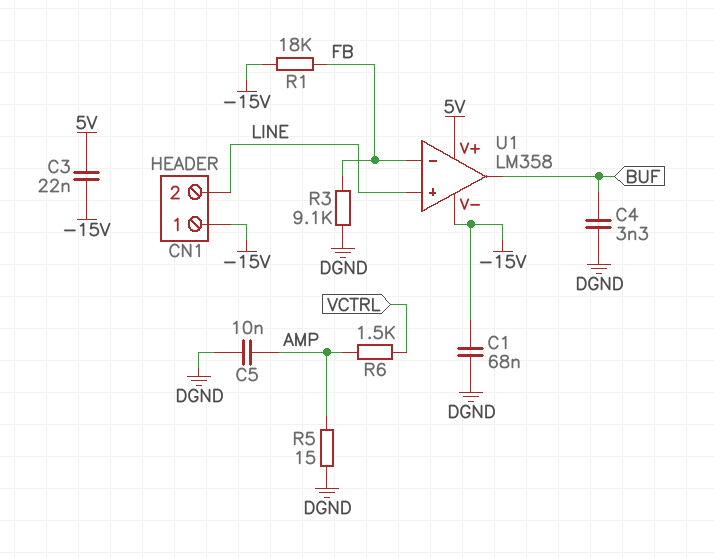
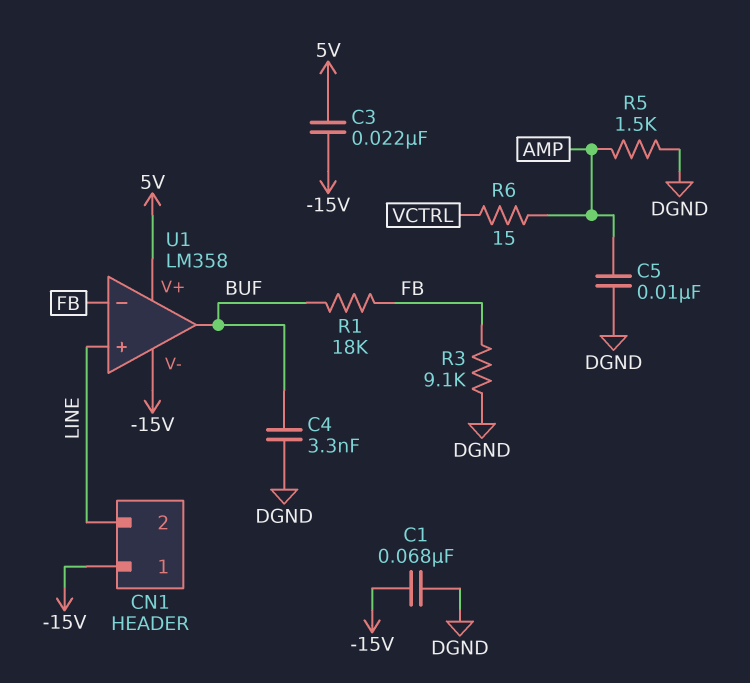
R1: 18k (-15V, FB) -> 18k (BUF, FB)
R5: 15 (AMP, DGND) -> 1.5k (AMP, DGND)
R6: 1.5k (AMP, VCTRL) -> 15 (AMP, VCTRL)

